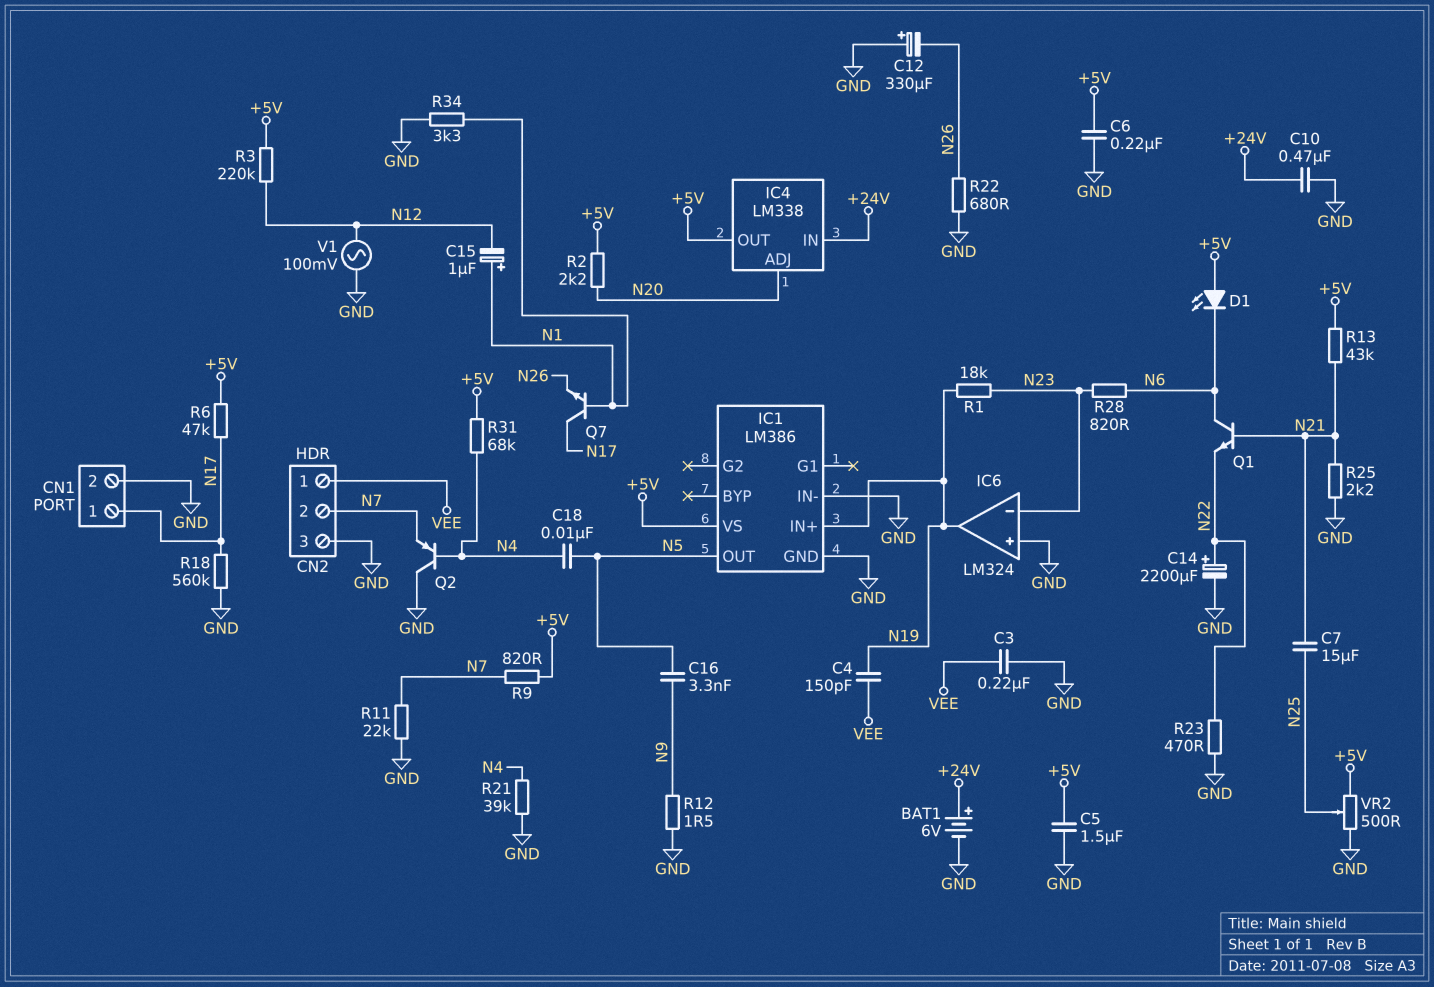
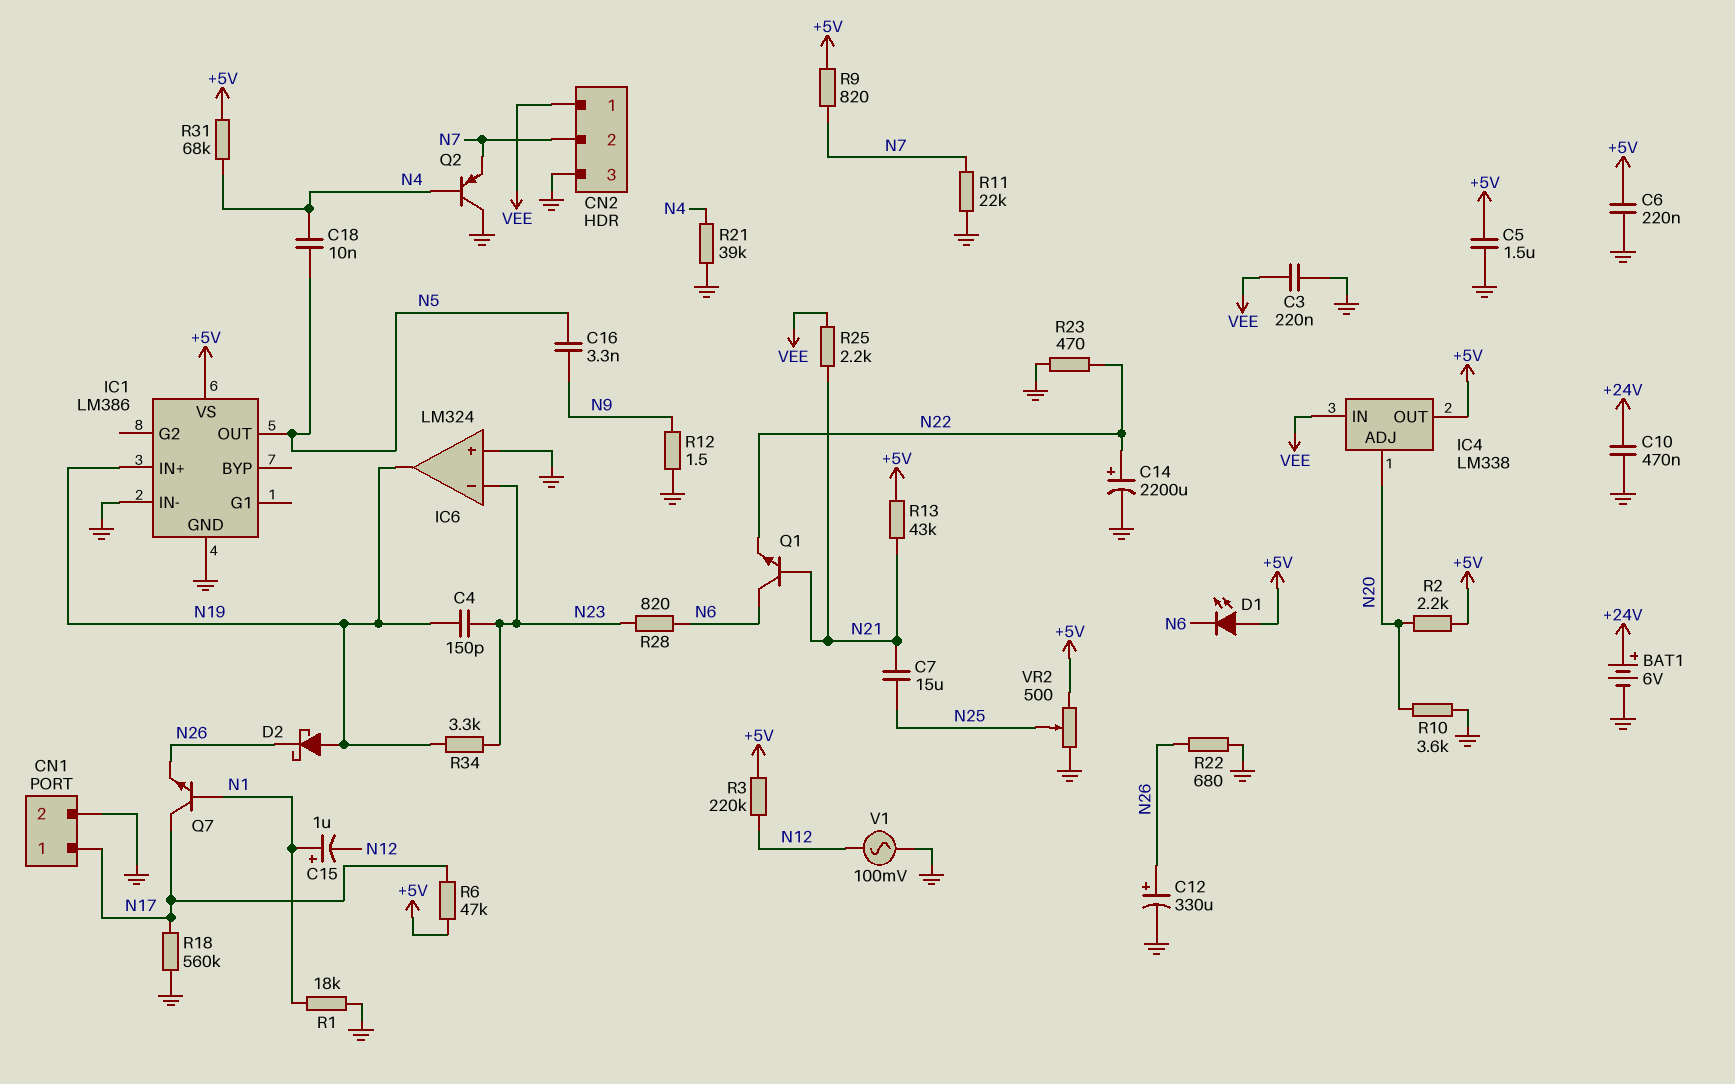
C4: 150pF (N19, VEE) -> 150pF (N19, N23)
C12: 330uF (plus GND, minus N26) -> 330uF (plus N26, minus GND)
D2: none -> schottky (A N19, K N26)
IC4 pin IN: +24V -> VEE
R1: 18k (N19, N23) -> 18k (GND, N1)
R10: none -> 3.6k (GND, N20)
R25: 2.2k (GND, N21) -> 2.2k (N21, VEE)
R34: 3.3k (GND, N1) -> 3.3k (N19, N23)

